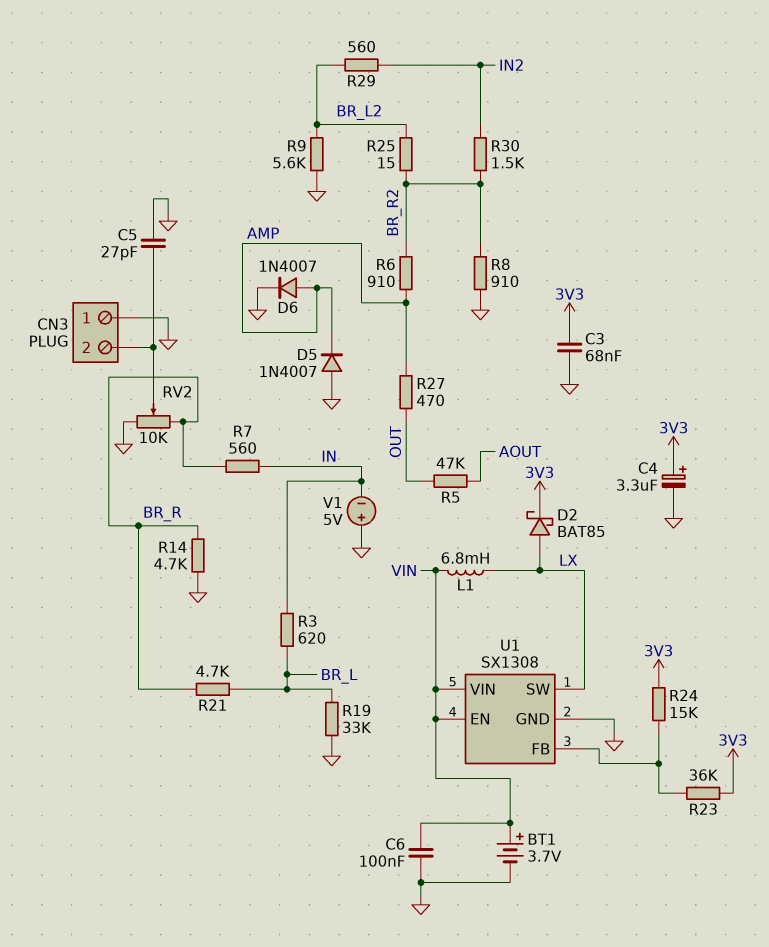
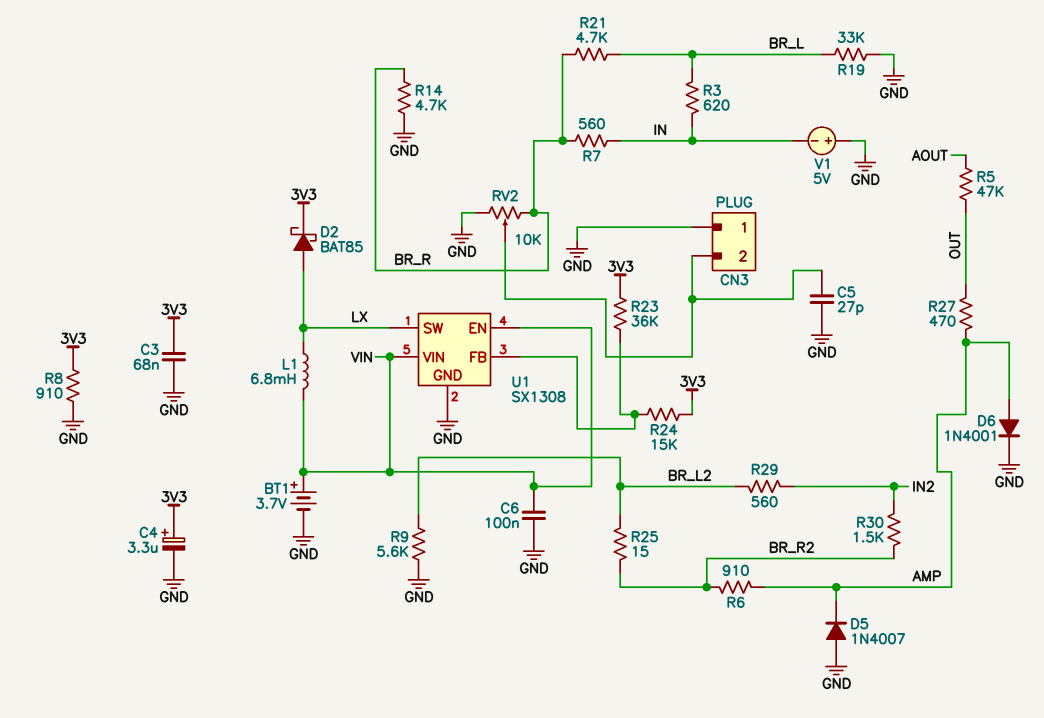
D6: diode 1N4007 (A AMP, K GND) -> diode 1N4001 (A AMP, K GND)
R8: 910 (BR_R2, GND) -> 910 (3V3, GND)

